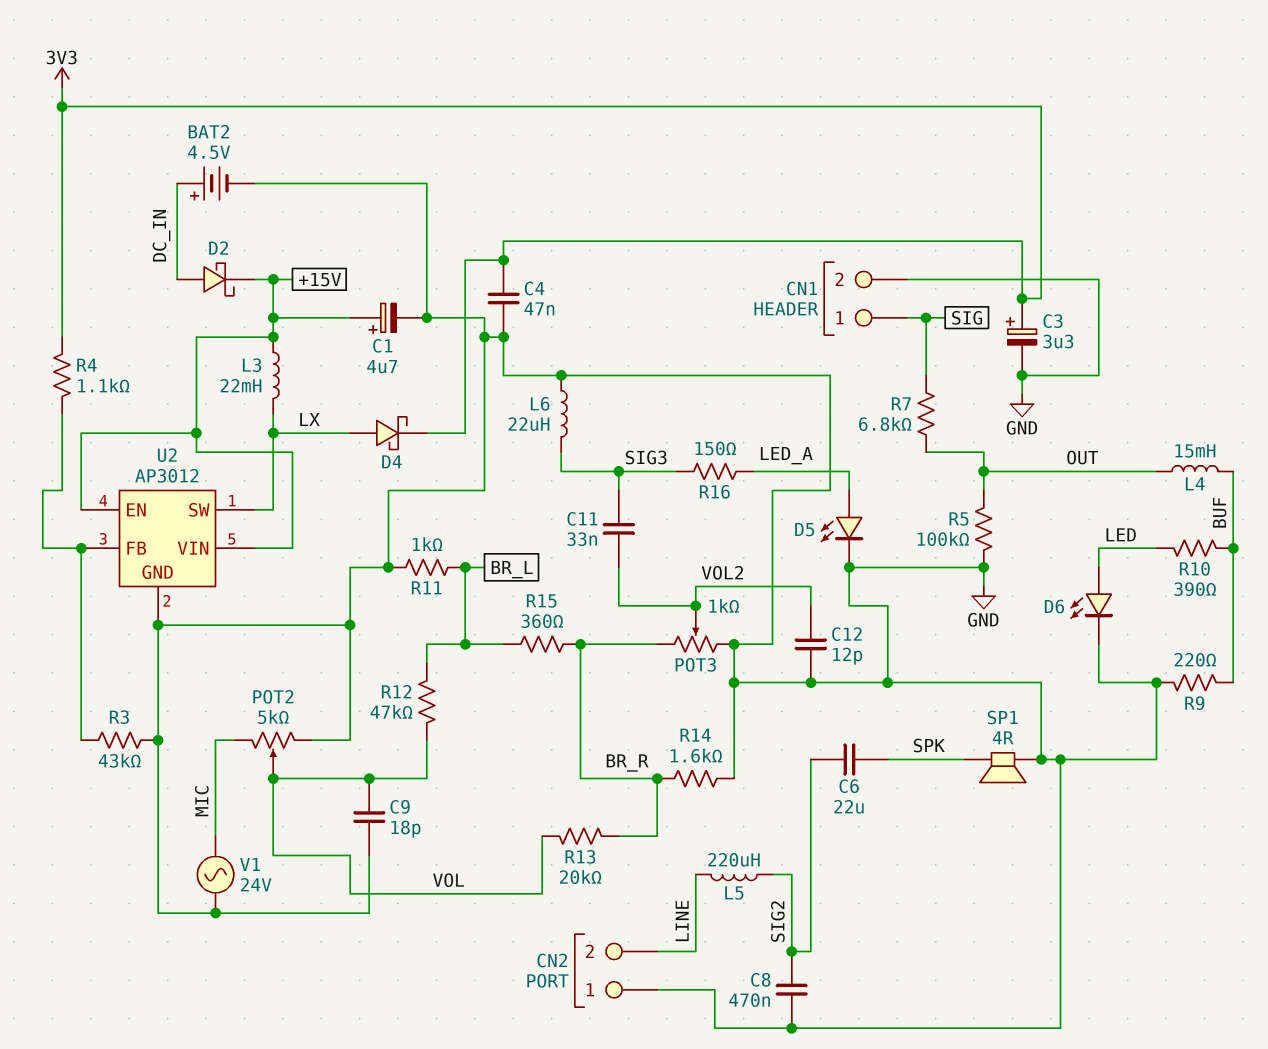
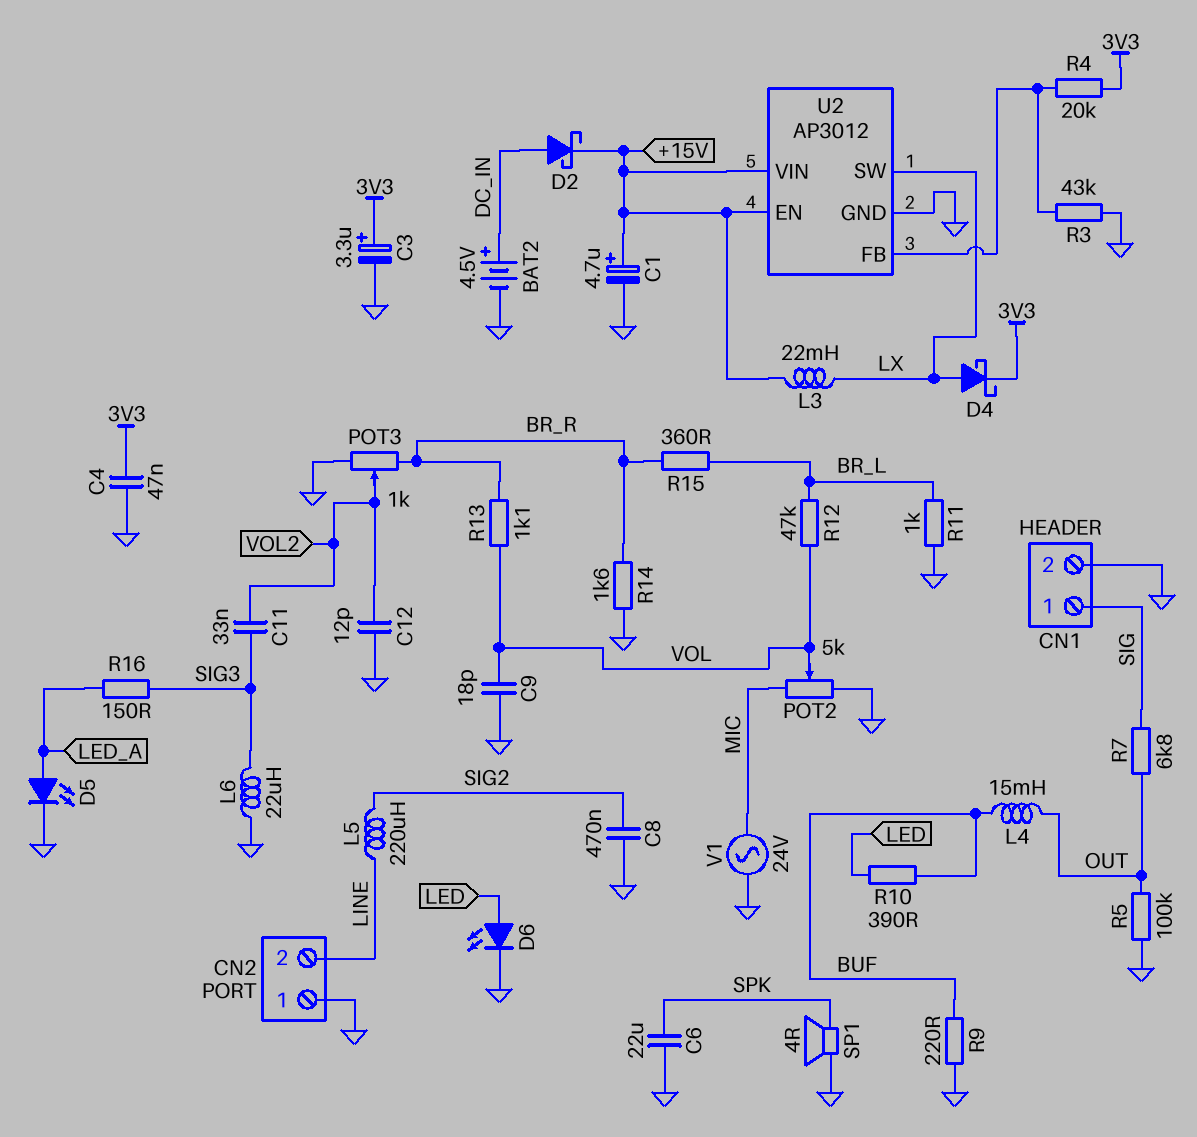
C6: 22uF (SIG2, SPK) -> 22uF (GND, SPK)
R4: 1.1k (3V3, U2/FB) -> 20k (3V3, U2/FB)
R13: 20k (BR_R, VOL) -> 1.1k (BR_R, VOL)

